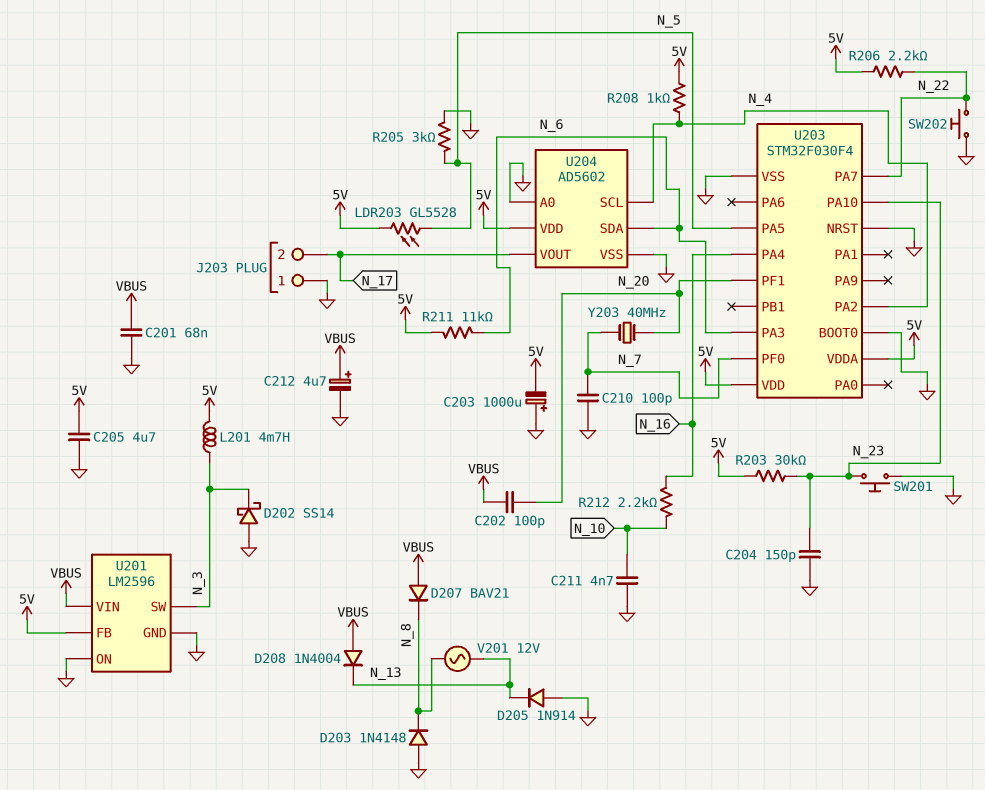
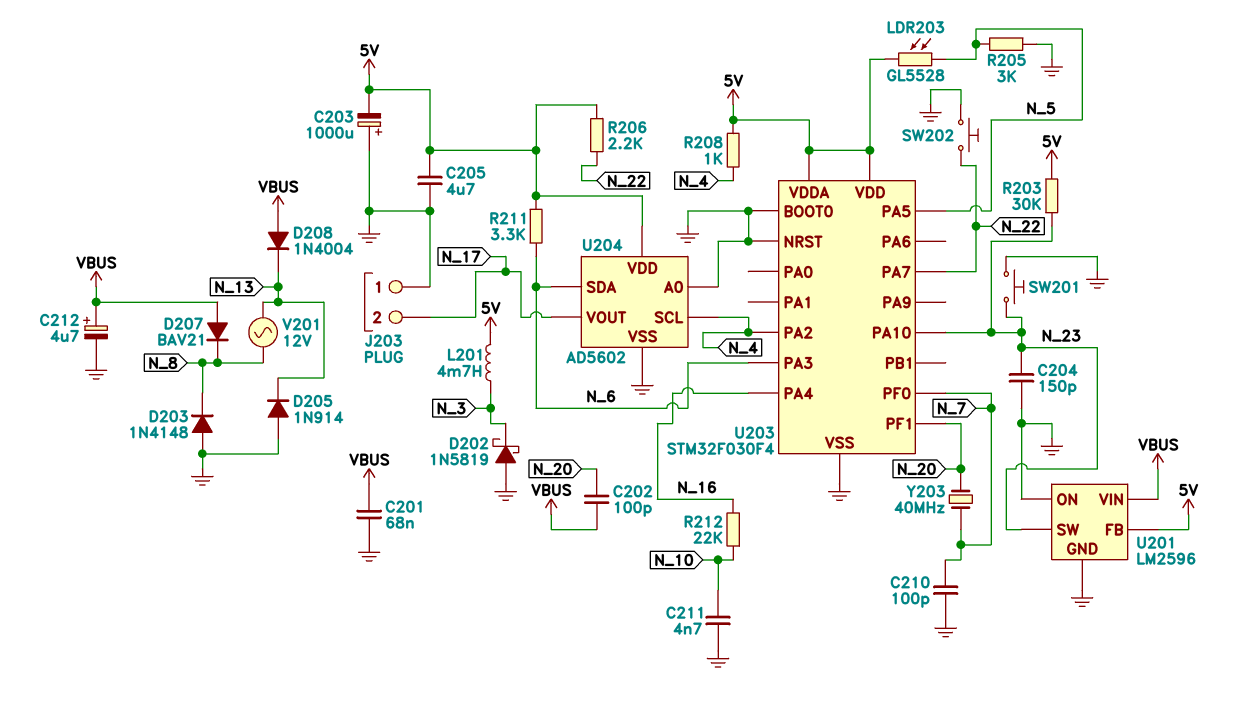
D202: schottky SS14 (A GND, K N_3) -> schottky 1N5819 (A GND, K N_3)
R211: 11k (5V, N_6) -> 3.3k (5V, N_6)
R212: 2.2k (N_10, N_16) -> 22k (N_10, N_16)
U201 pin SW: N_3 -> N_23

